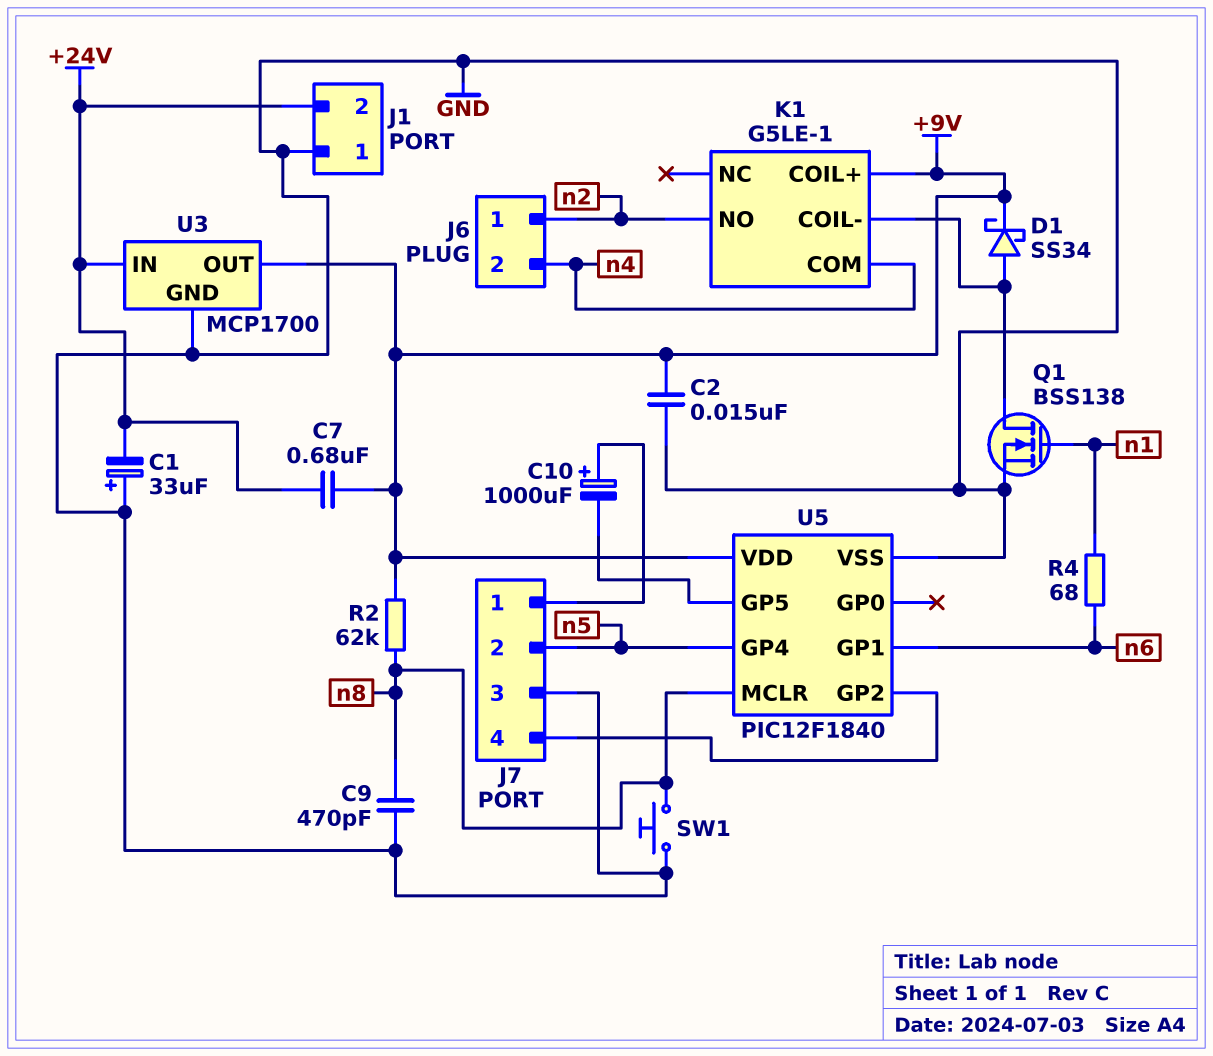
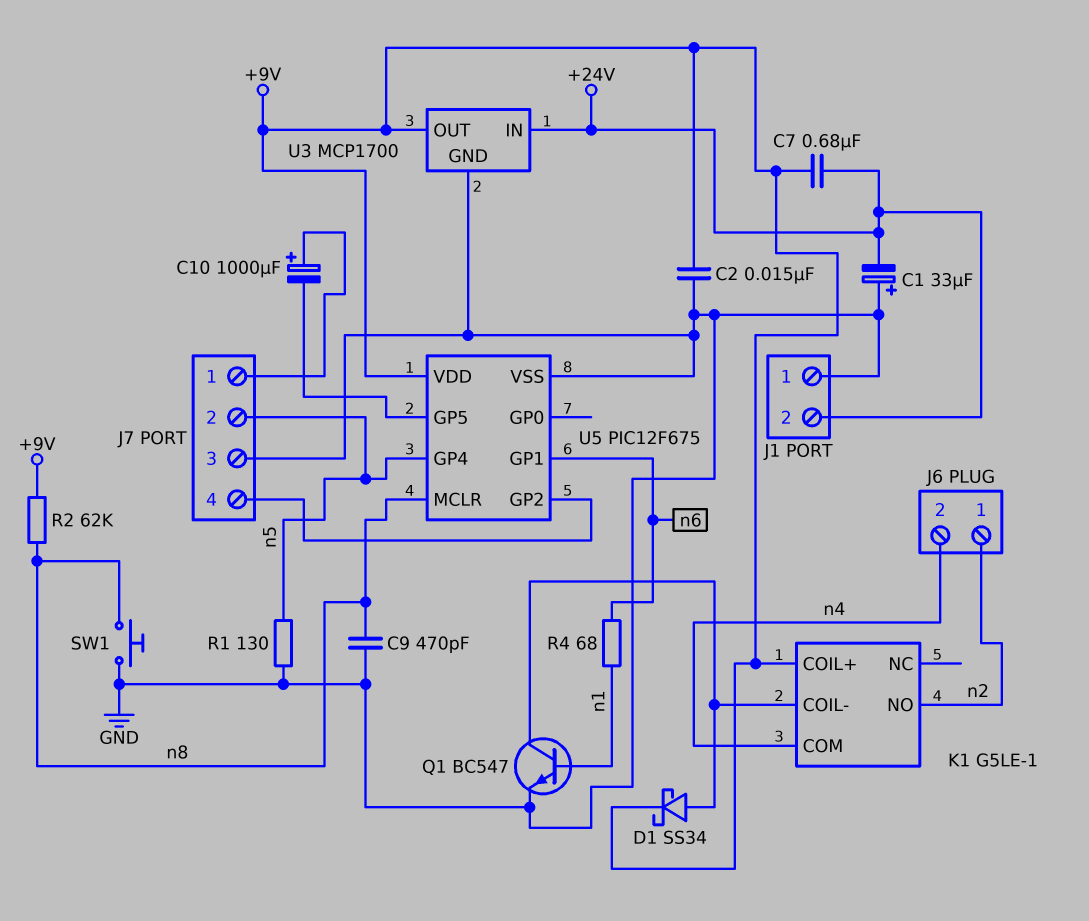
Q1: NMOS BSS138 (G n1, D K1/COIL-, S GND) -> NPN BC547 (B n1, C K1/COIL-, E GND)
R1: none -> 130 (GND, n5)
U5: PIC12F1840 -> PIC12F675

